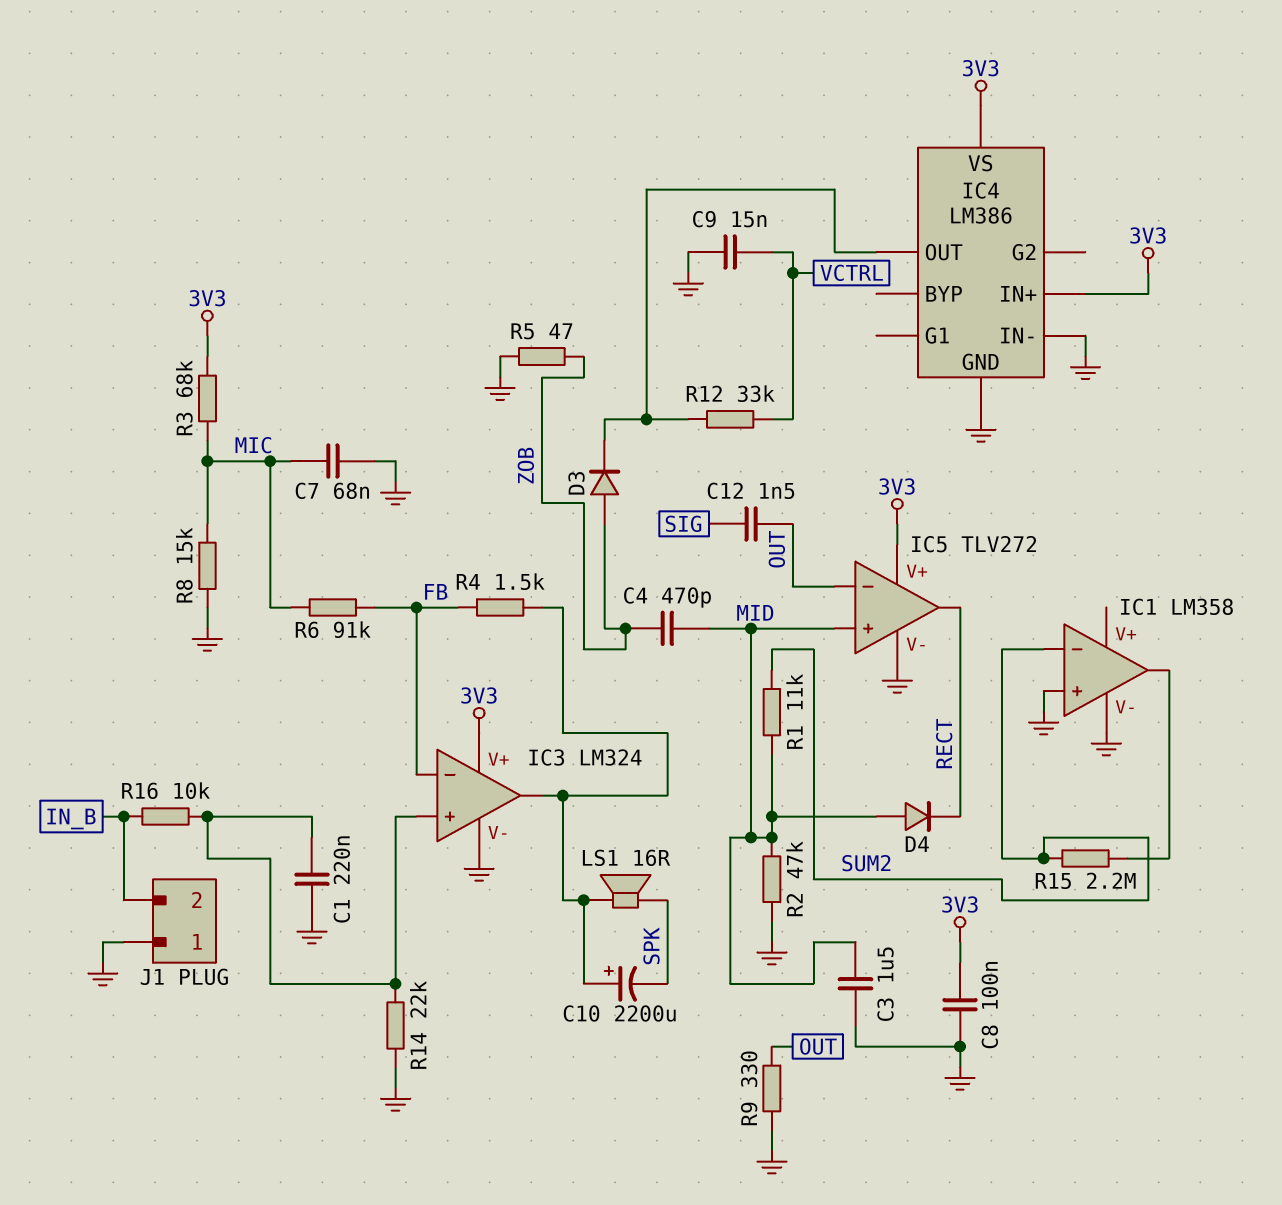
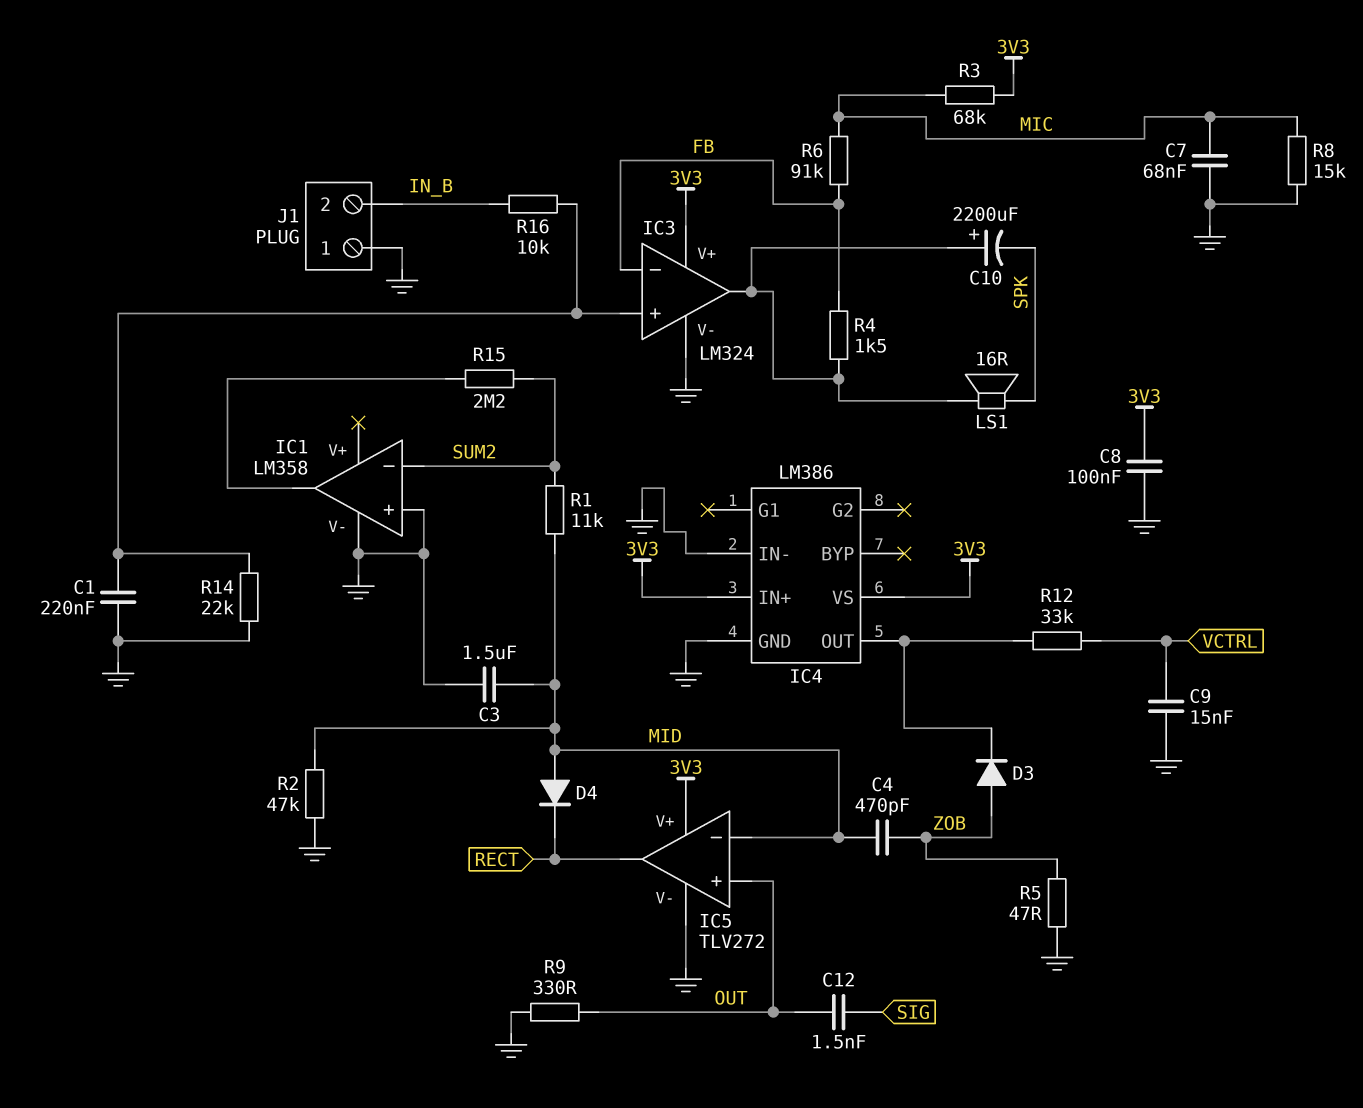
IC5 pin in+: MID -> OUT
IC5 pin in-: OUT -> MID

